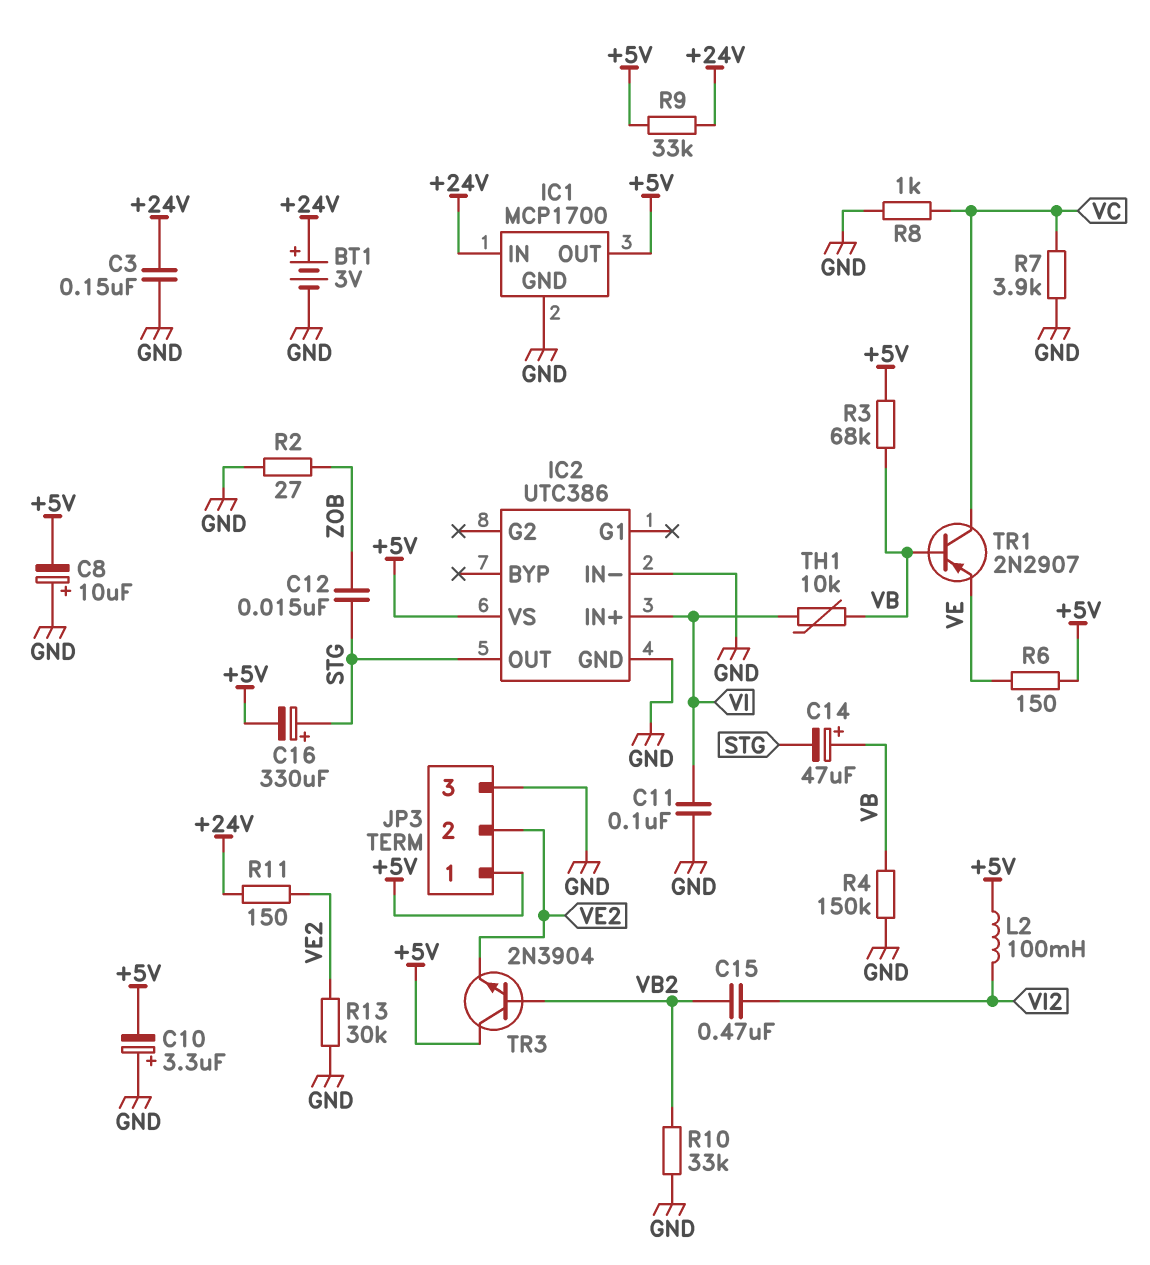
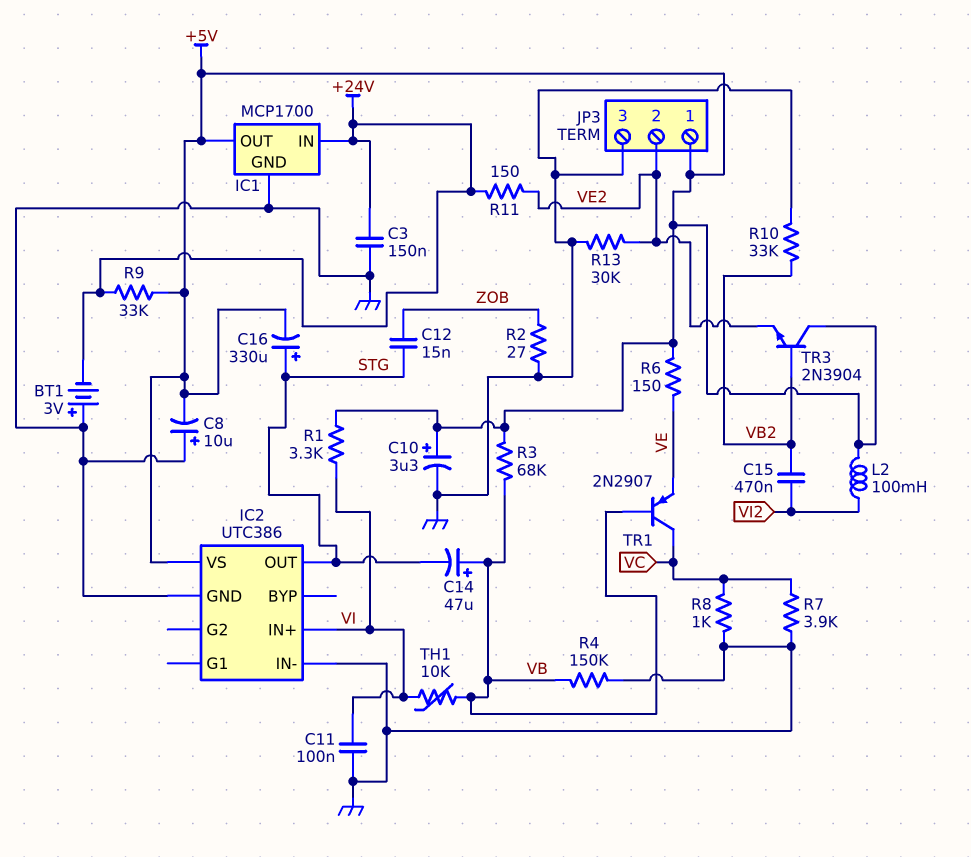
BT1: 3V (plus +24V, minus GND) -> 3V (plus GND, minus +24V)
C10: 3.3uF (plus GND, minus +5V) -> 3.3uF (plus +5V, minus GND)
R1: none -> 3.3k (+5V, VI)

